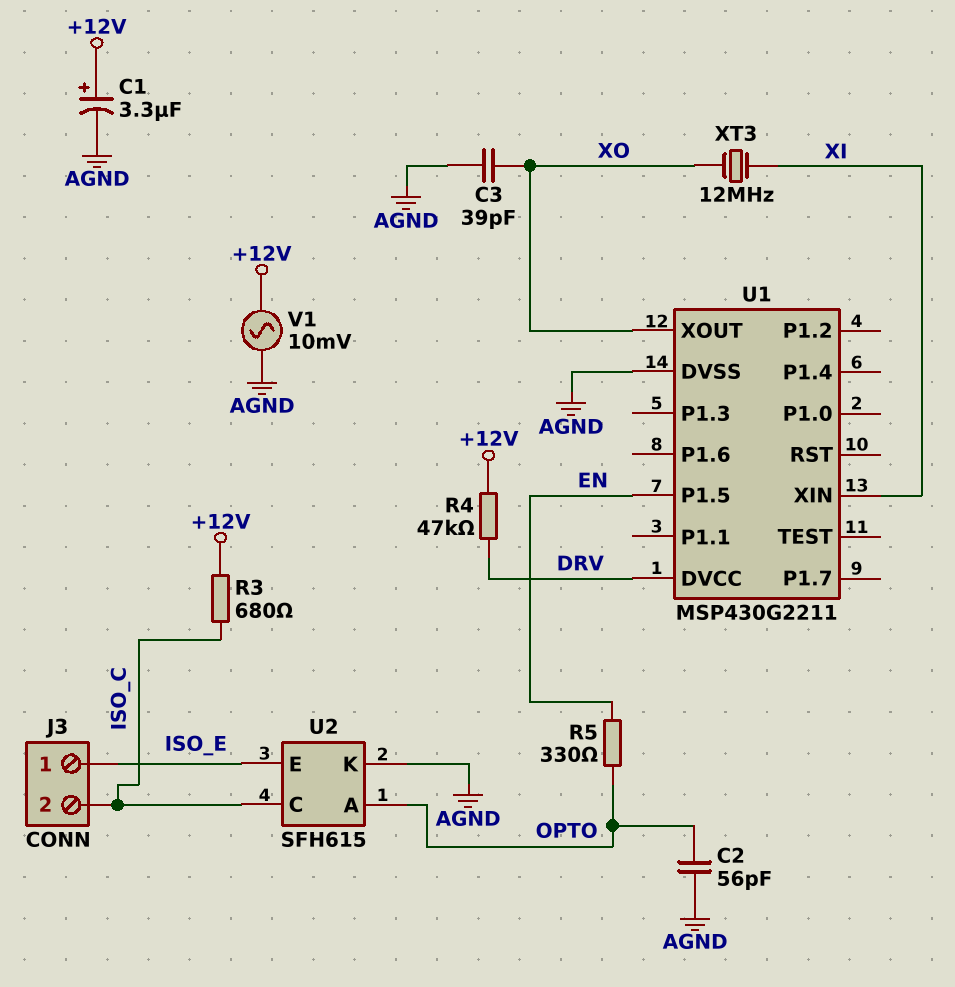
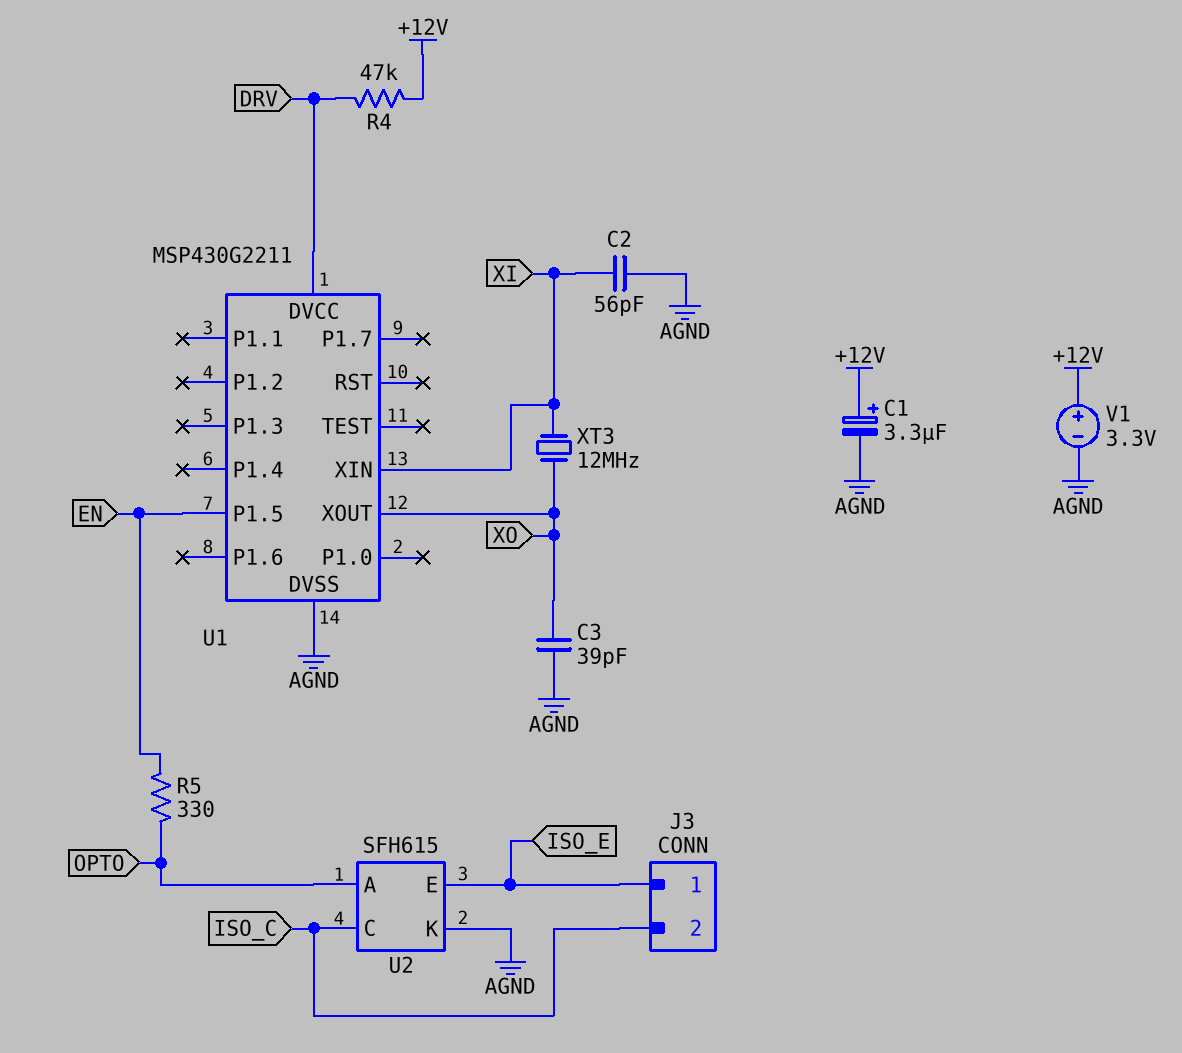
C2: 56pF (AGND, OPTO) -> 56pF (AGND, XI)
R3: 680 (+12V, ISO_C) -> none
V1: AC 10mV (+12V, AGND) -> 3.3V (plus +12V, minus AGND)

